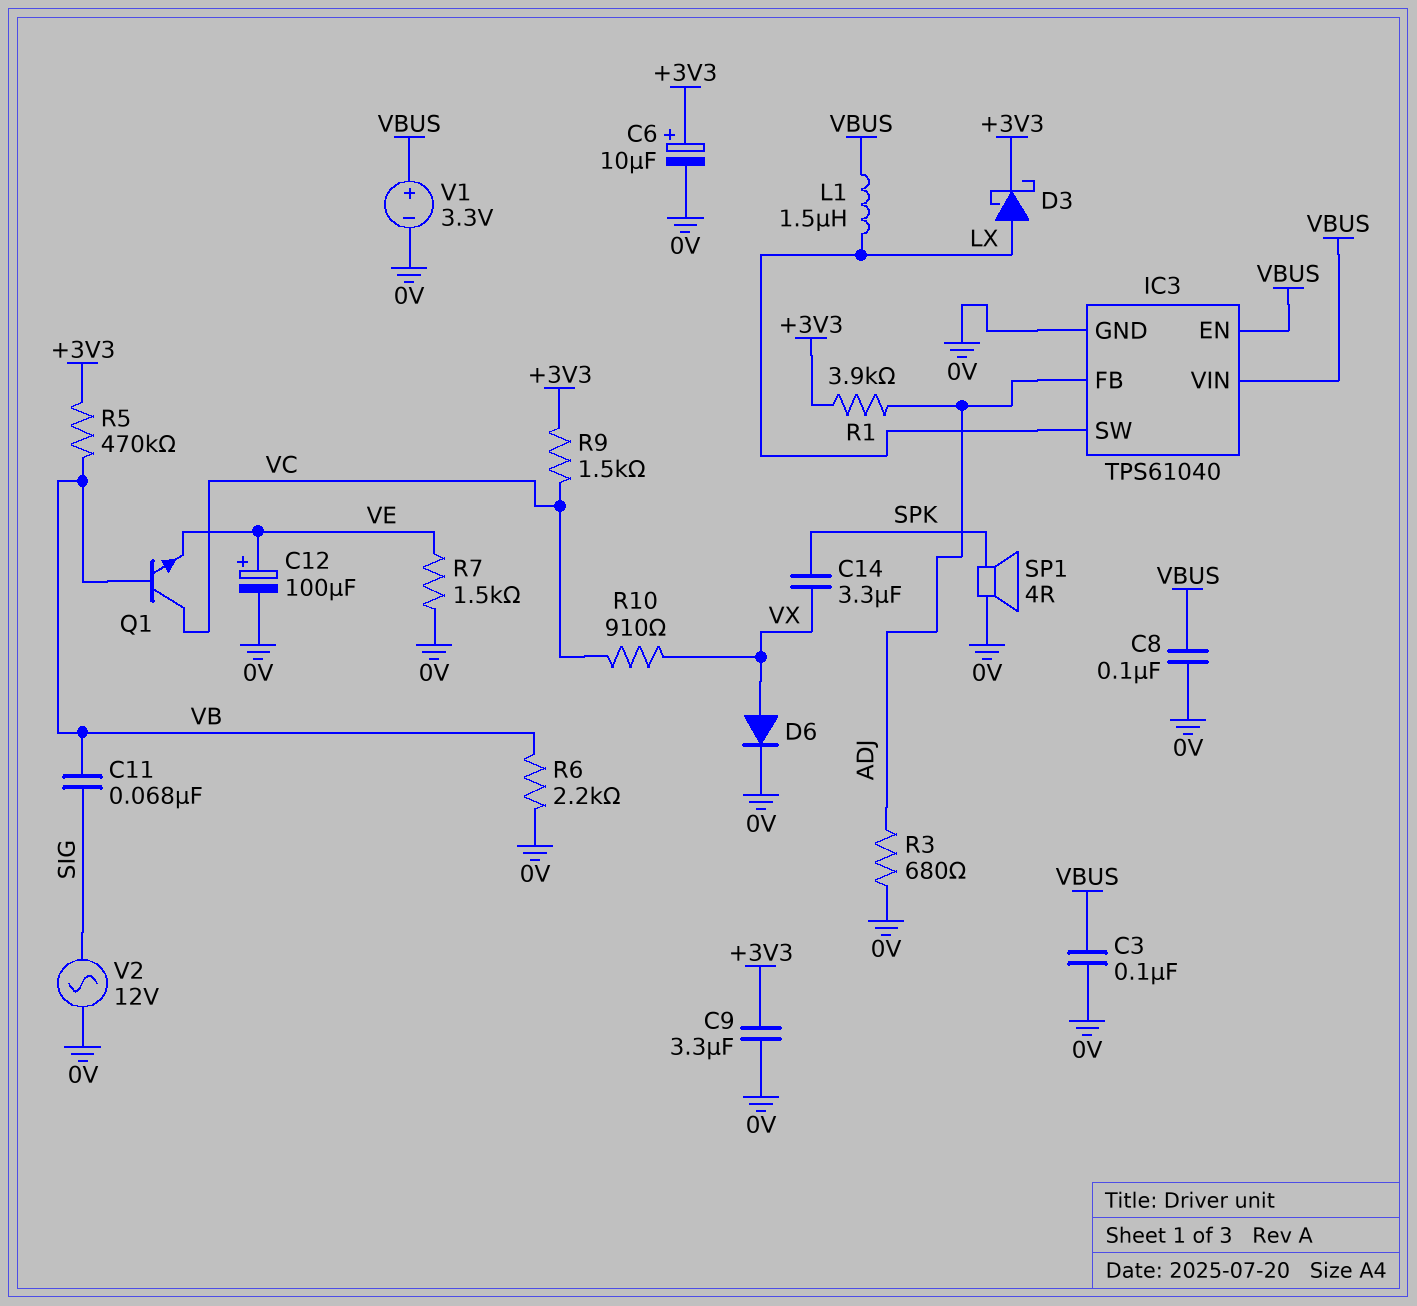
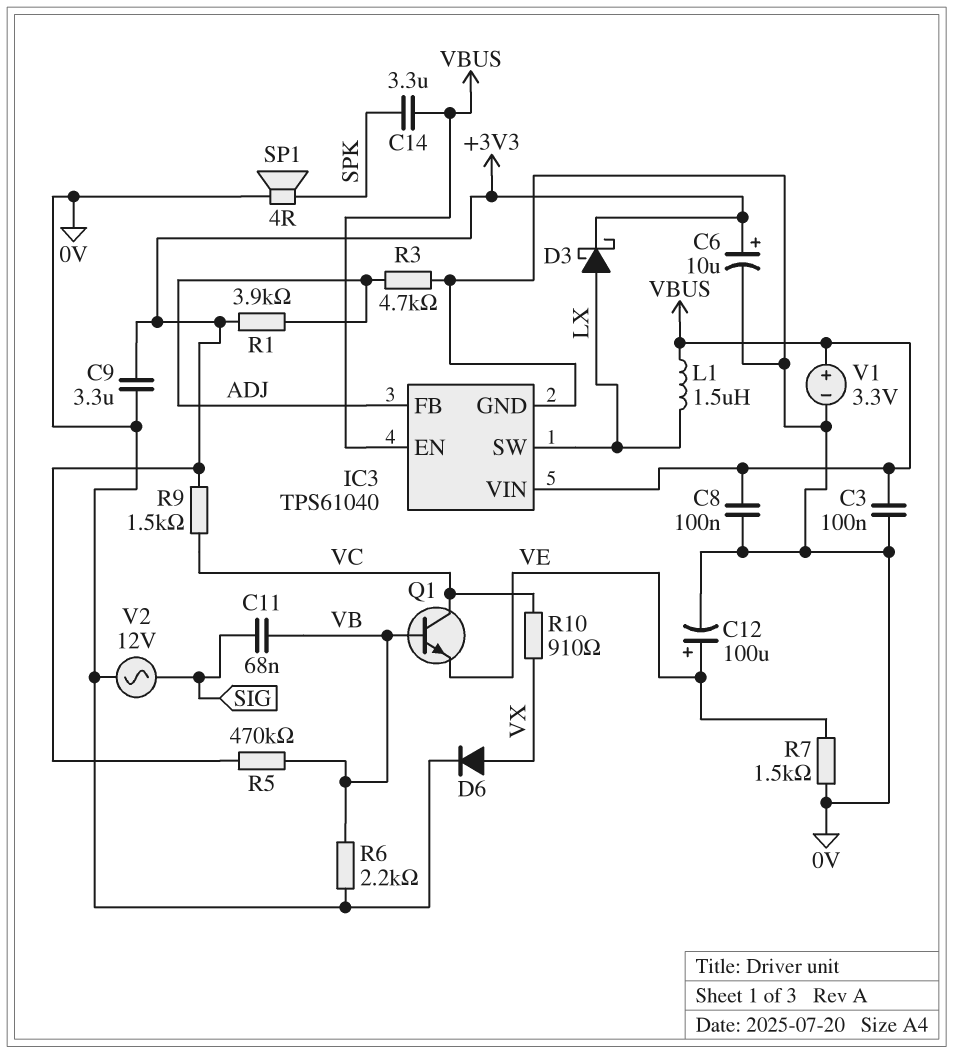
C14: 3.3uF (SPK, VX) -> 3.3uF (SPK, VBUS)
R3: 680 (0V, ADJ) -> 4.7k (0V, ADJ)

